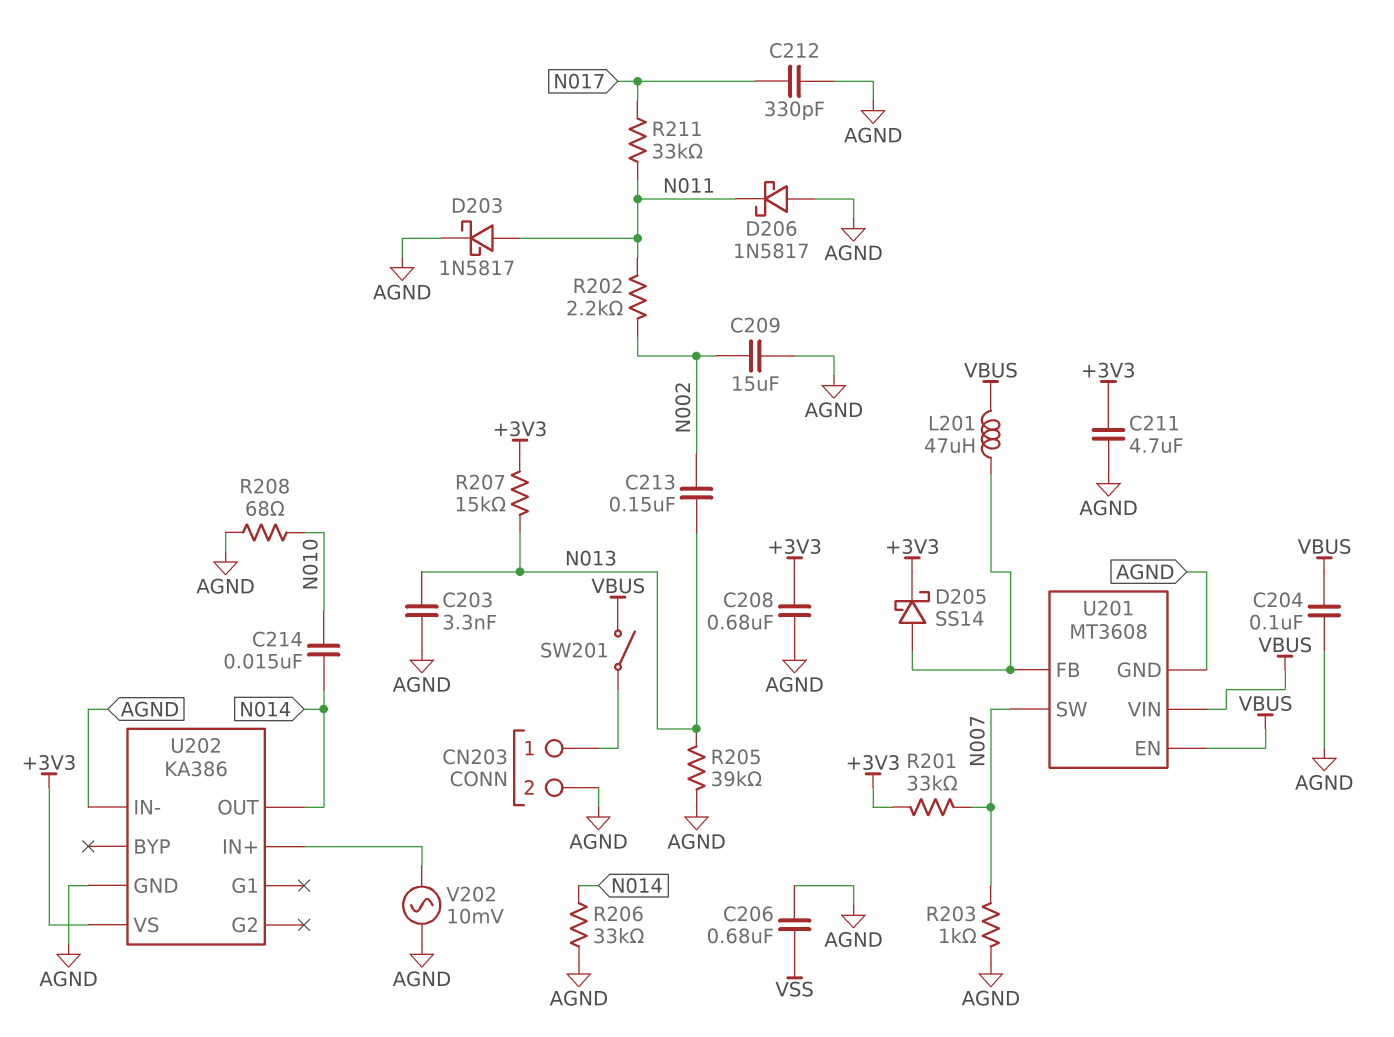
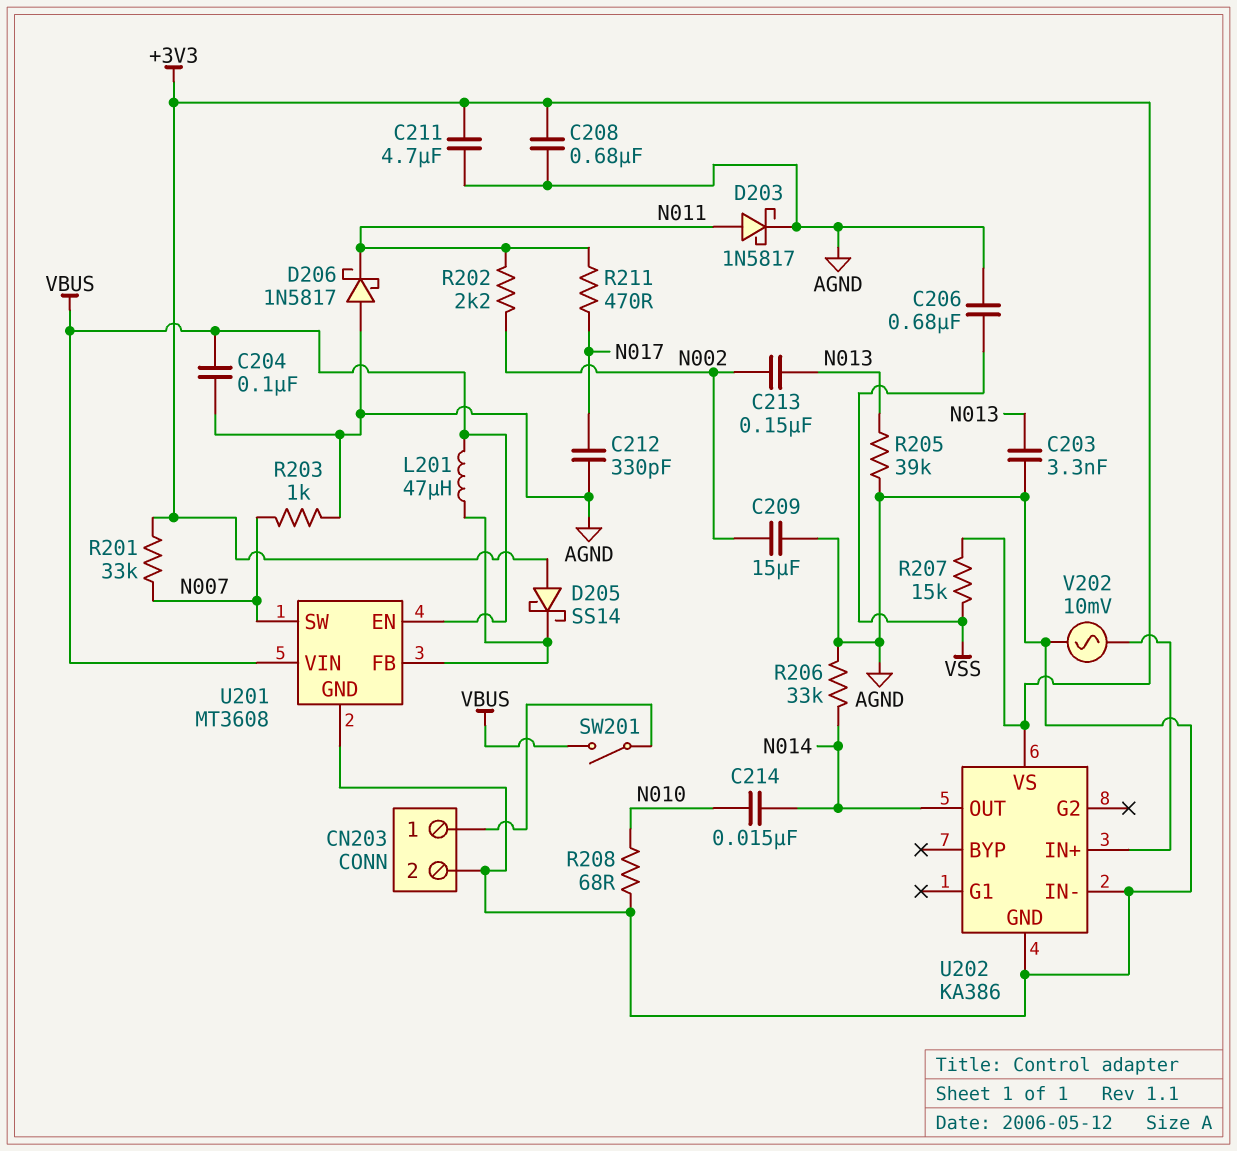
D205: schottky SS14 (A U201/FB, K +3V3) -> schottky SS14 (A +3V3, K U201/FB)
R207: 15k (+3V3, N013) -> 15k (+3V3, VSS)
R211: 33k (N011, N017) -> 470 (N011, N017)

